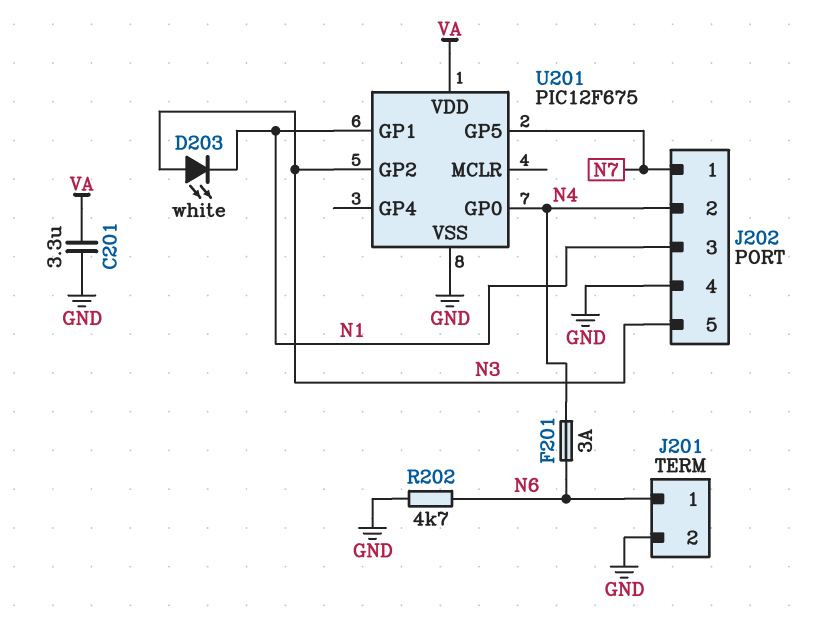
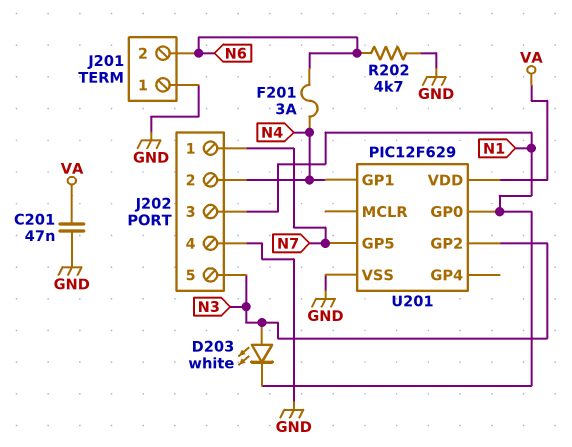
C201: 3.3uF (GND, VA) -> 47nF (GND, VA)
J201 pin 1: N6 -> GND
J201 pin 2: GND -> N6
U201: PIC12F675 -> PIC12F629
U201 pin GP0: N4 -> N1
U201 pin GP1: N1 -> N4

